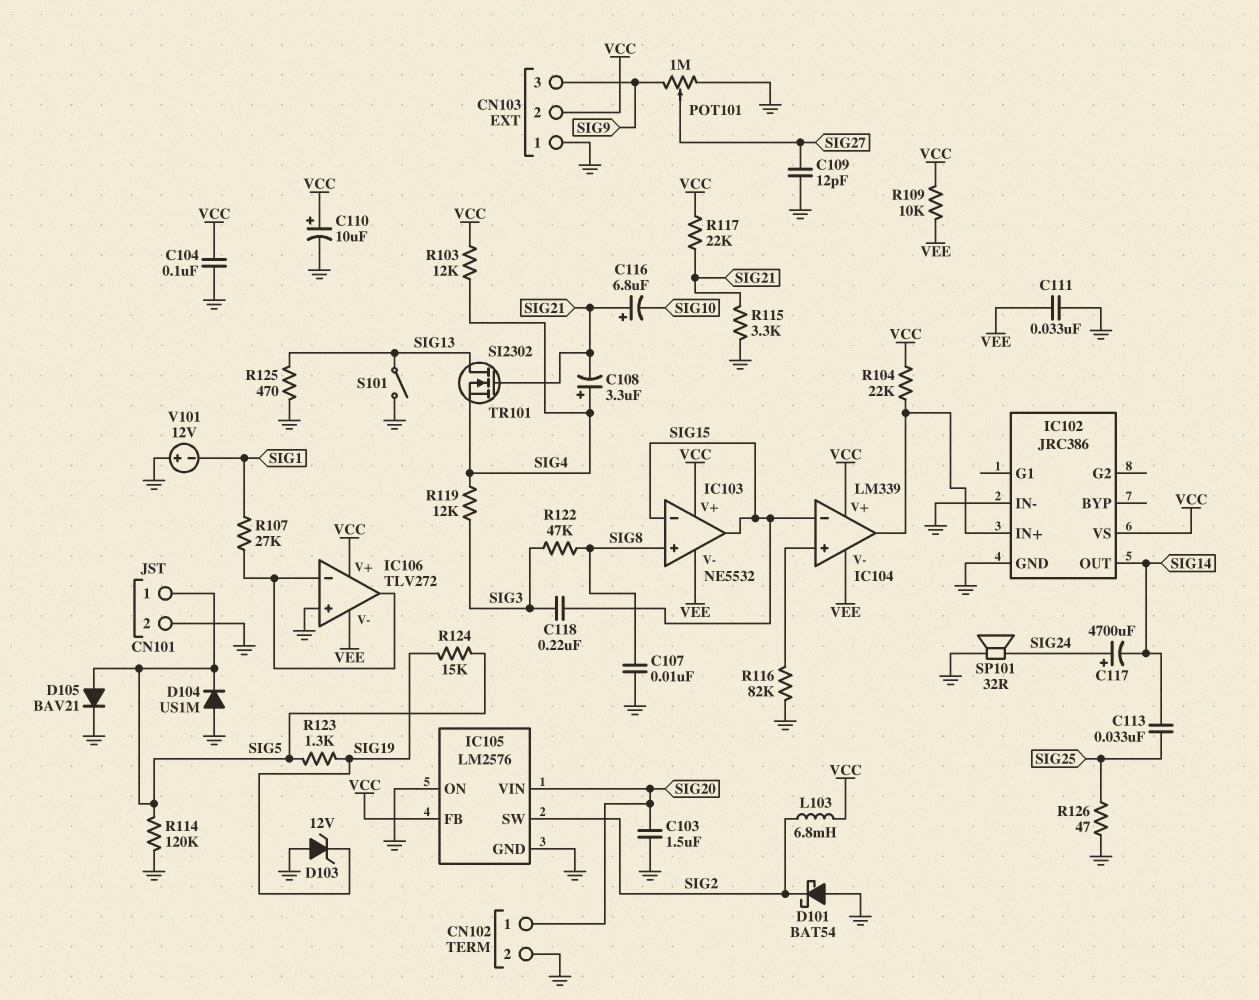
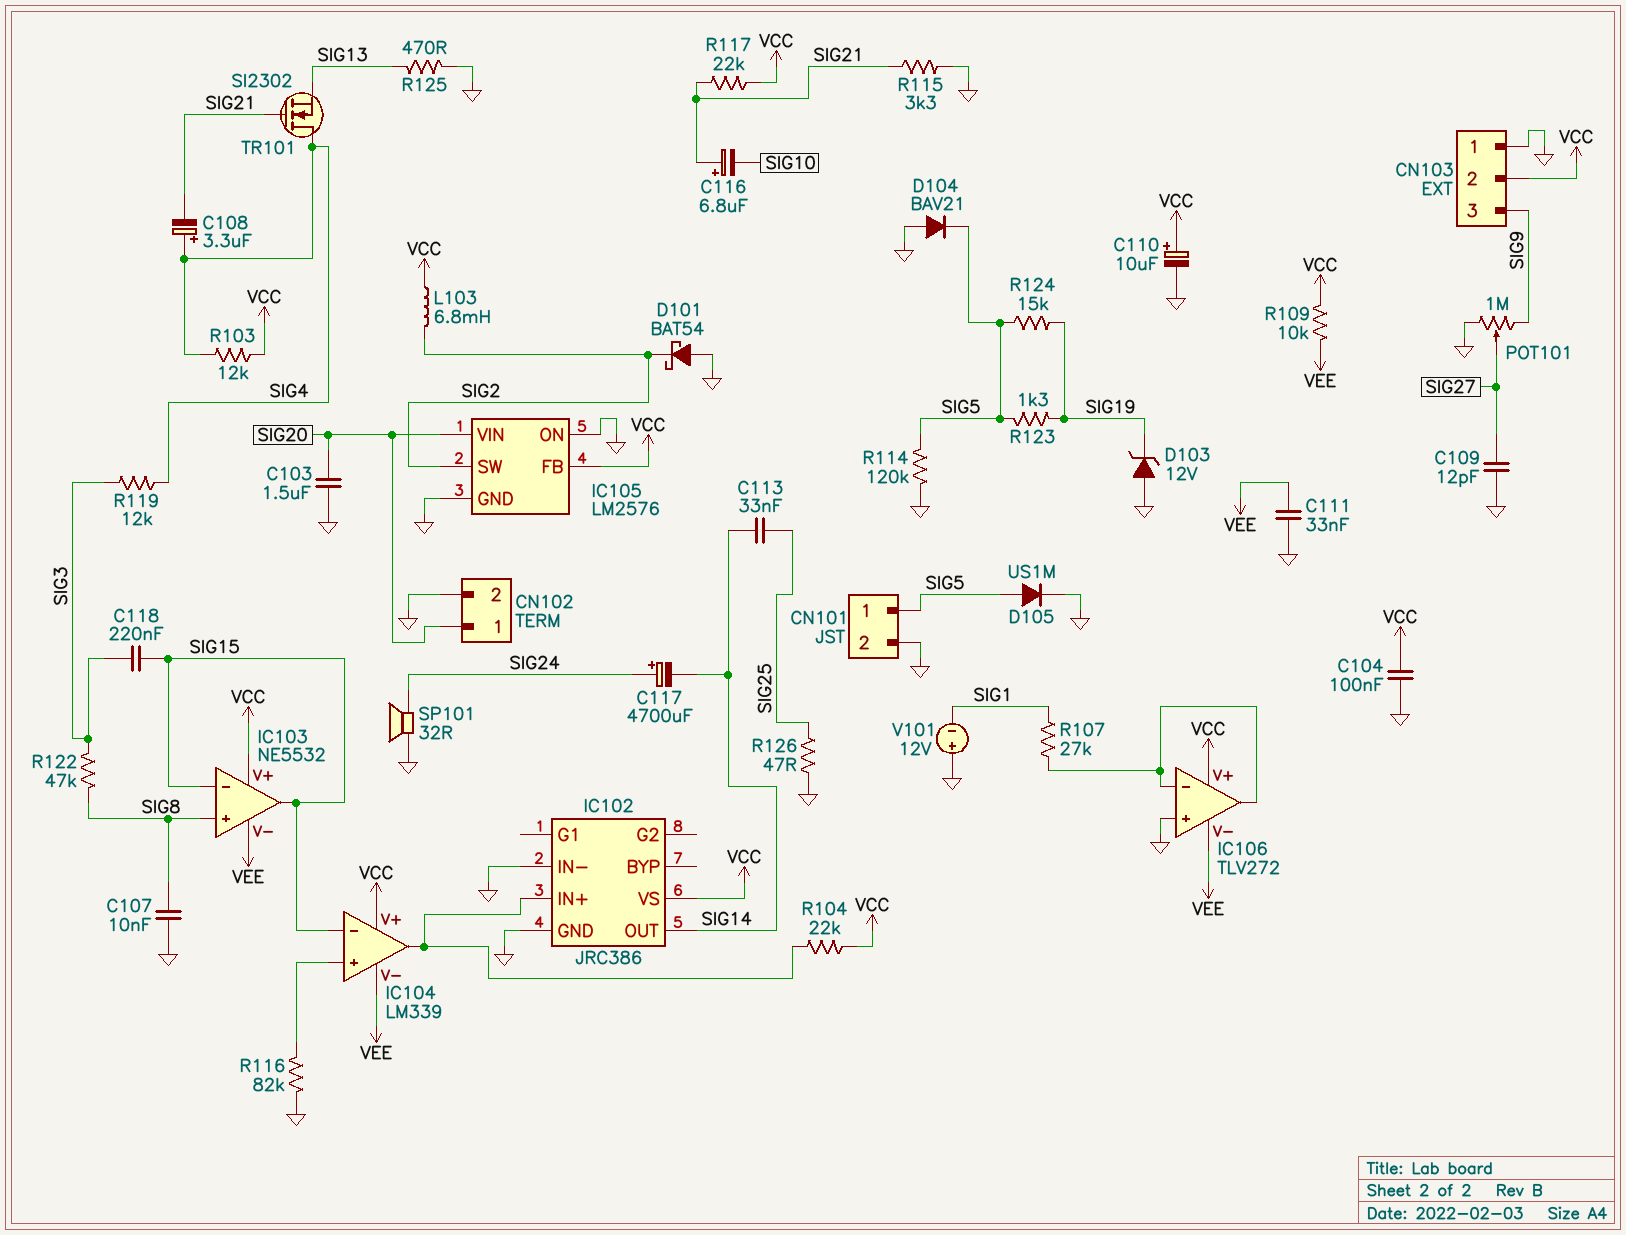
D104: diode US1M (A GND, K SIG5) -> diode BAV21 (A GND, K SIG5)
D105: diode BAV21 (A SIG5, K GND) -> diode US1M (A SIG5, K GND)
S101: switch (GND, SIG13) -> none
TR101: NMOS SI2302 (G SIG21, D SIG13, S SIG4) -> NMOS SI2302 (G SIG21, D SIG4, S SIG13)

